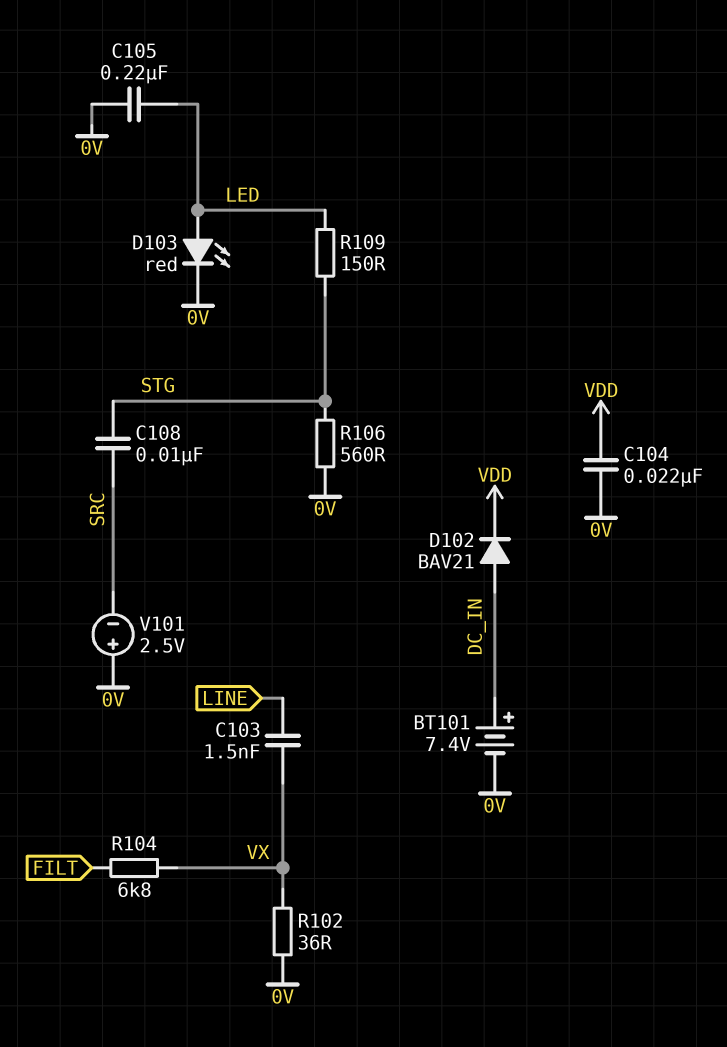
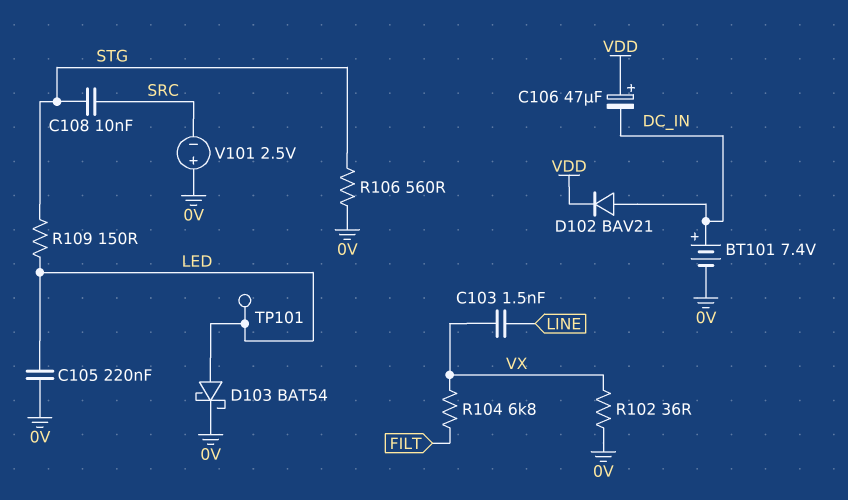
C104: 22nF (0V, VDD) -> none
C106: none -> 47uF (plus VDD, minus DC_IN)
D103: LED red (A LED, K 0V) -> schottky BAT54 (A LED, K 0V)
TP101: none -> test point (LED)

